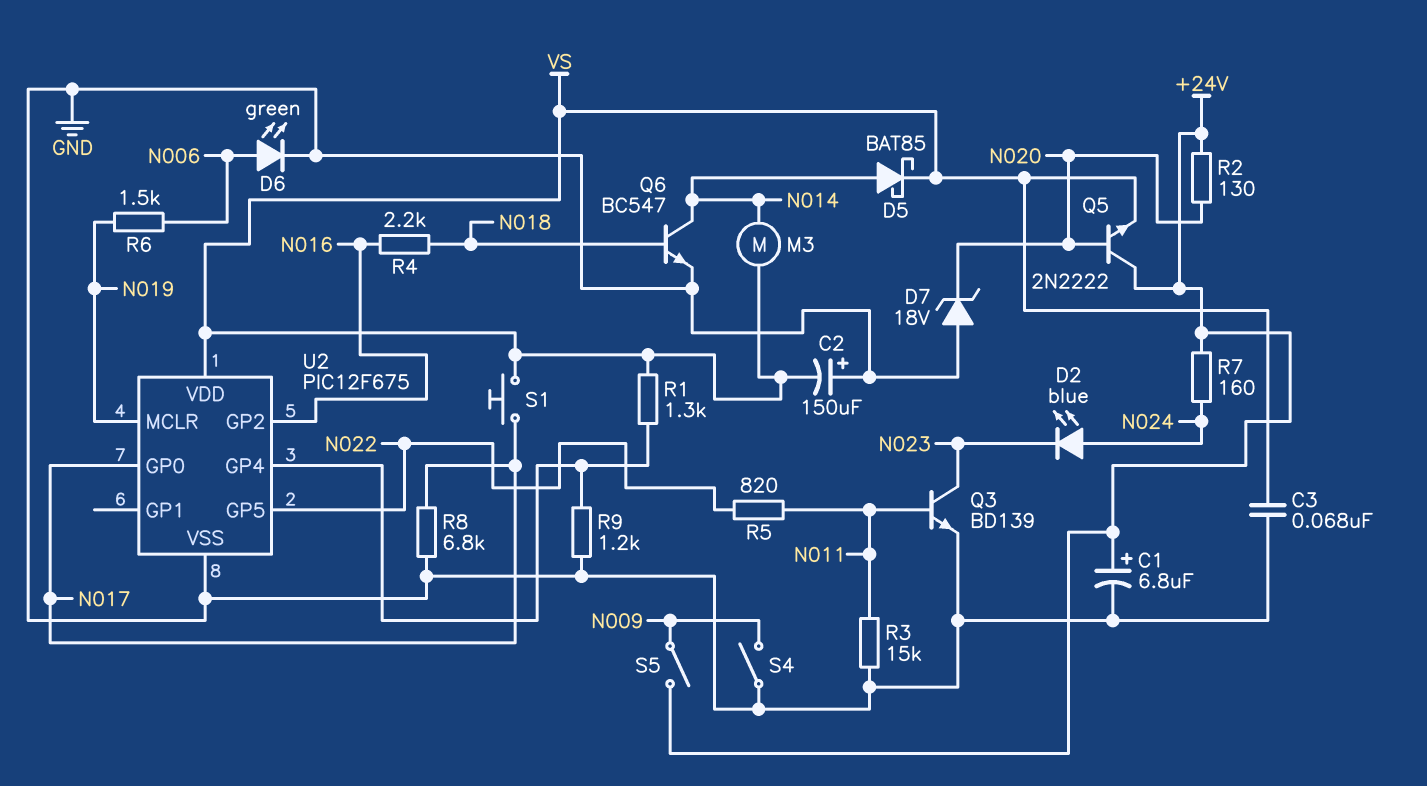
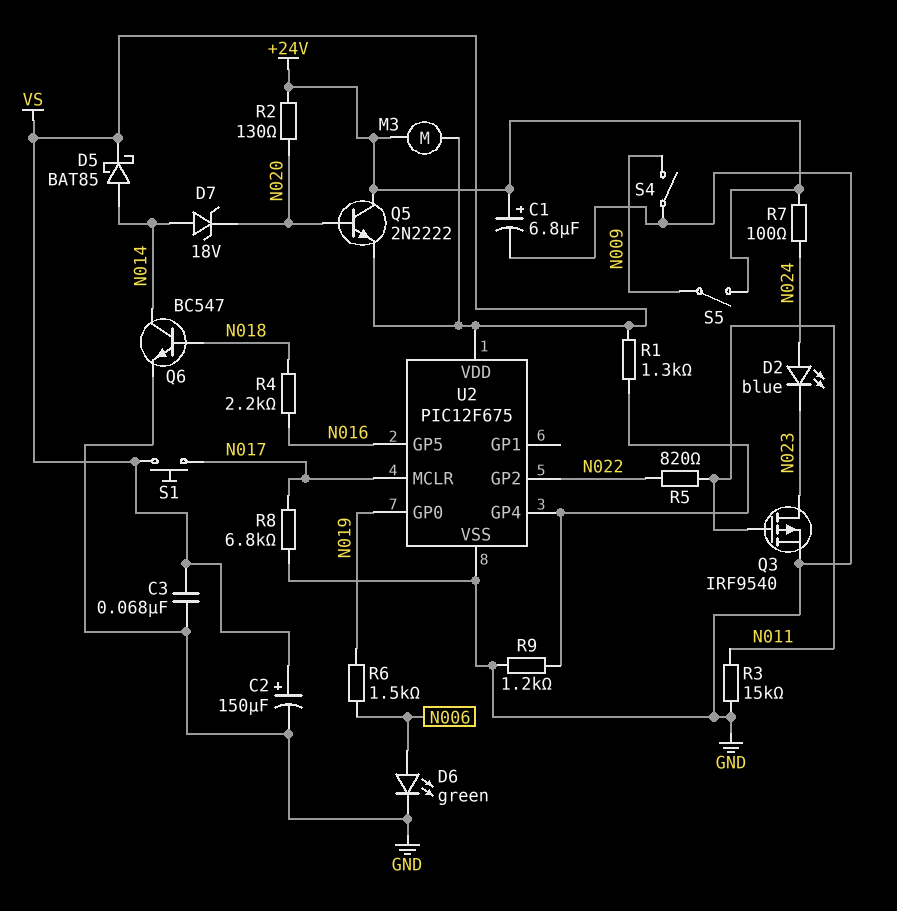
C2: 150uF (plus GND, minus VS) -> 150uF (plus VS, minus GND)
D7: zener 18V (A GND, K N020) -> zener 18V (A N014, K N020)
M3: motor (N014, VS) -> motor (+24V, VS)
Q3: NPN BD139 (B N011, C N023, E GND) -> PMOS IRF9540 (G N011, D N023, S GND)
R7: 160 (+24V, N024) -> 100 (+24V, N024)
U2 pin GP0: N017 -> N019
U2 pin GP2: N016 -> N022
U2 pin GP5: N022 -> N016
U2 pin MCLR: N019 -> N017

